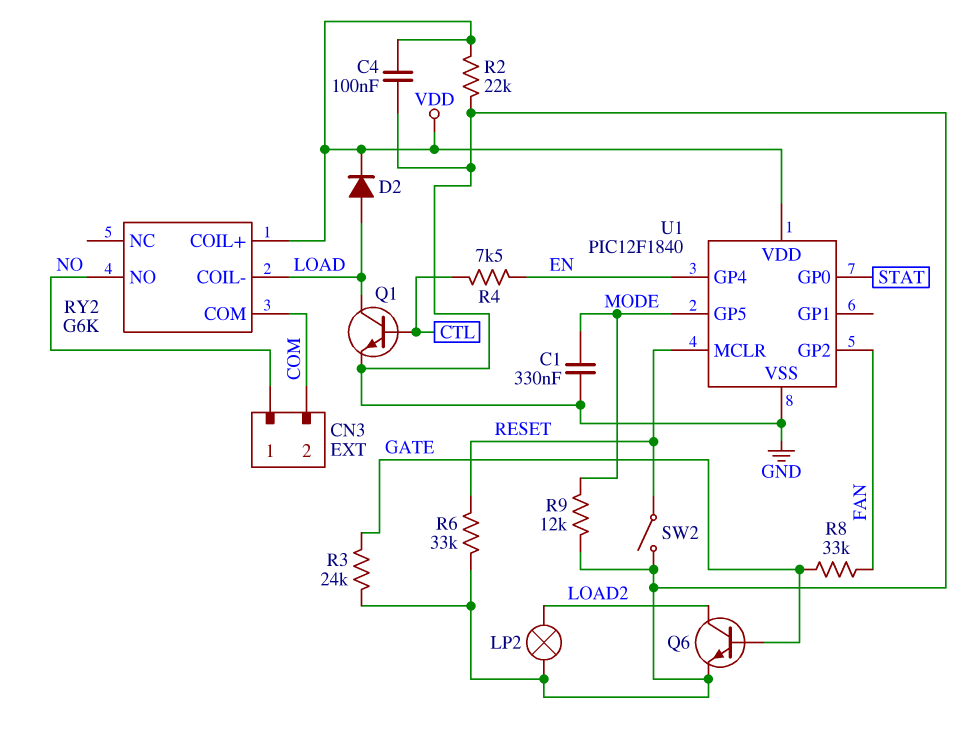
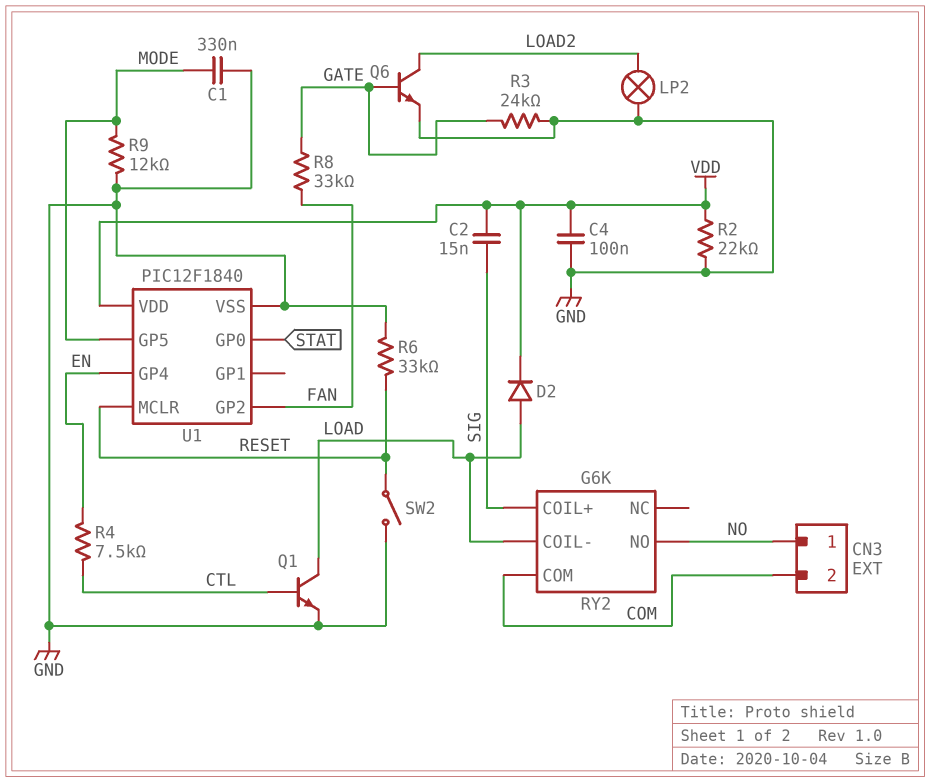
C2: none -> 15nF (SIG, VDD)
RY2 pin COIL+: VDD -> SIG

